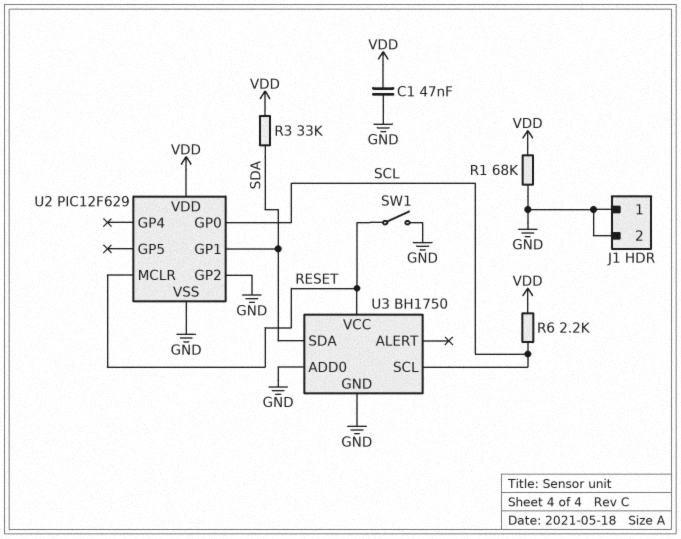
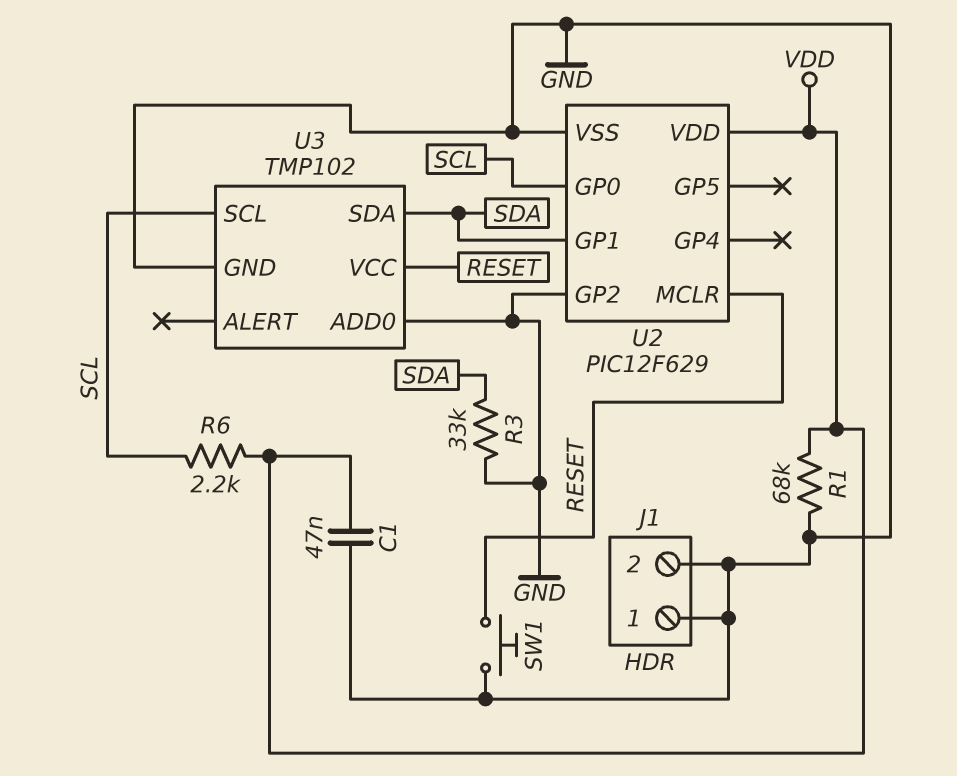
R3: 33k (SDA, VDD) -> 33k (GND, SDA)
SW1: switch (GND, RESET) -> button (GND, RESET)
U3: BH1750 -> TMP102

